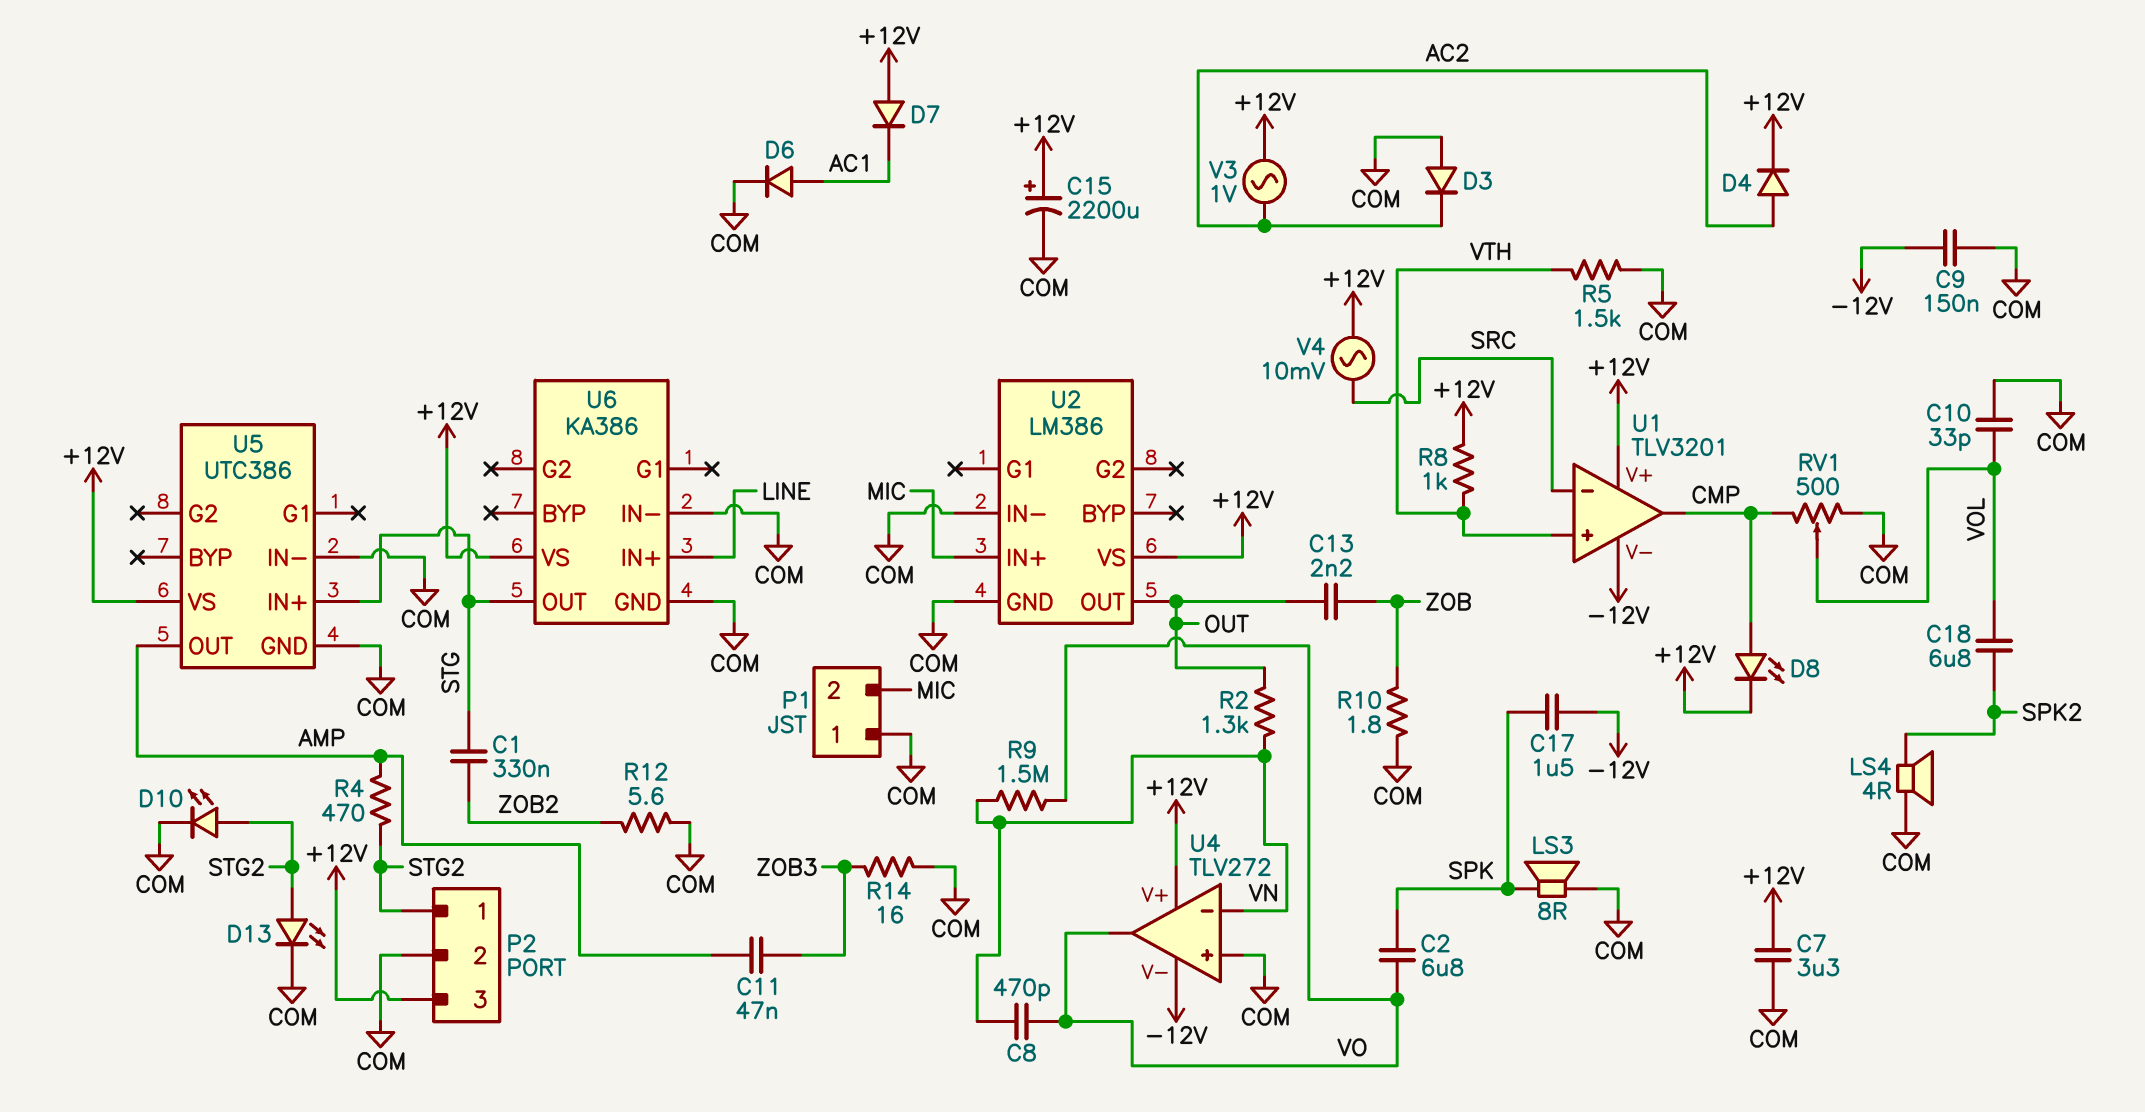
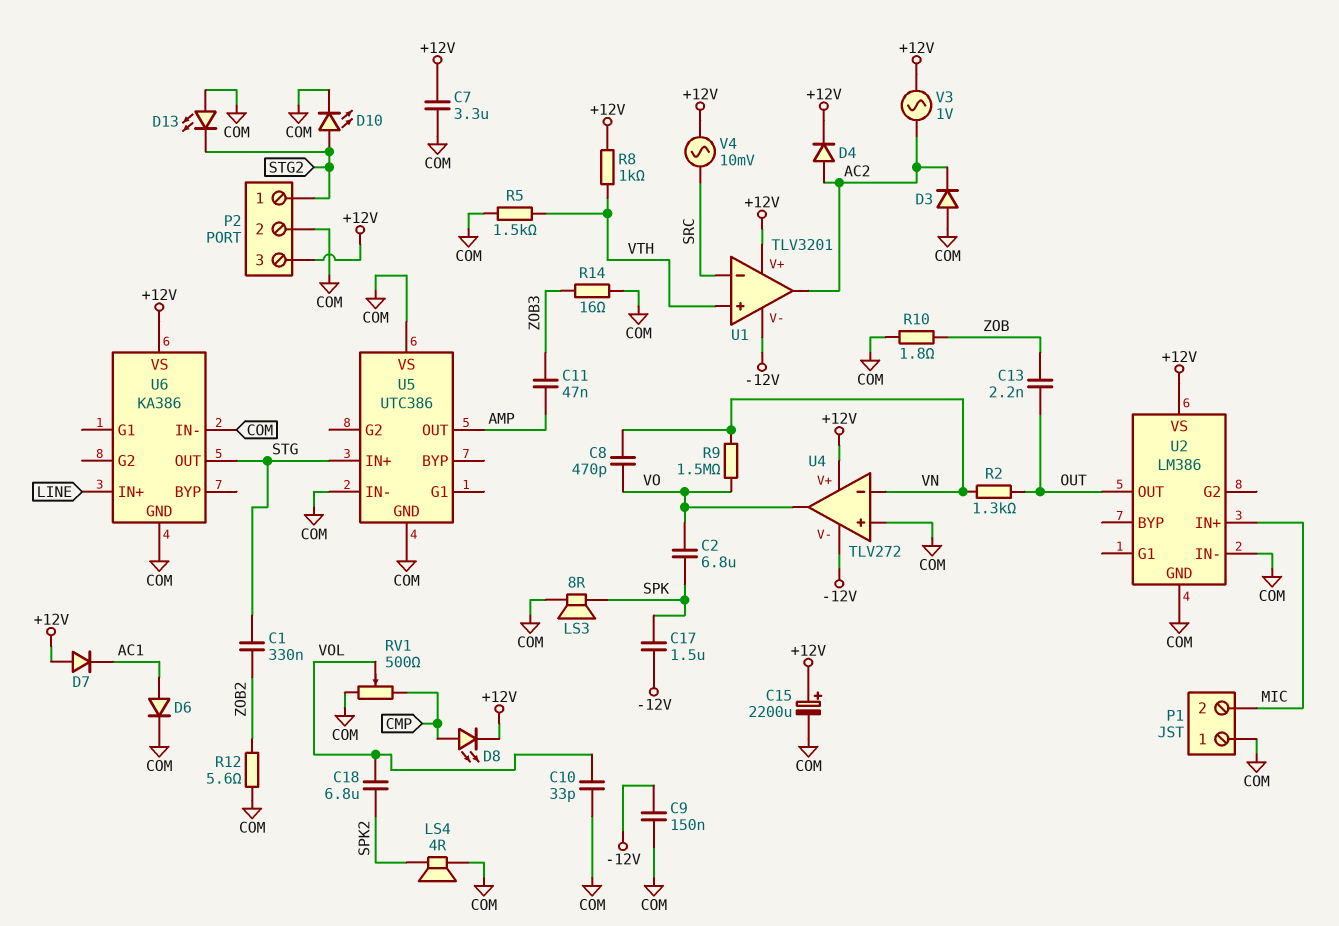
D13: LED (A STG2, K COM) -> LED (A COM, K STG2)
R4: 470 (AMP, STG2) -> none
U1 pin out: CMP -> AC2
U5 pin VS: +12V -> COM

